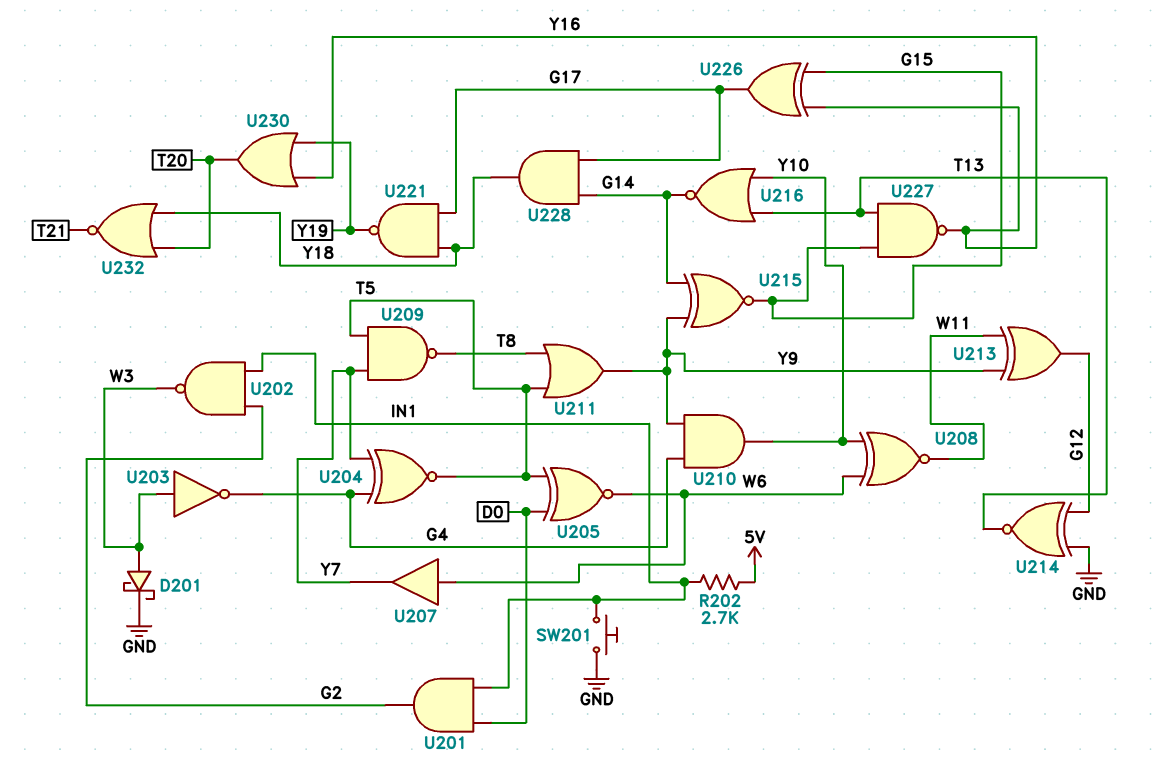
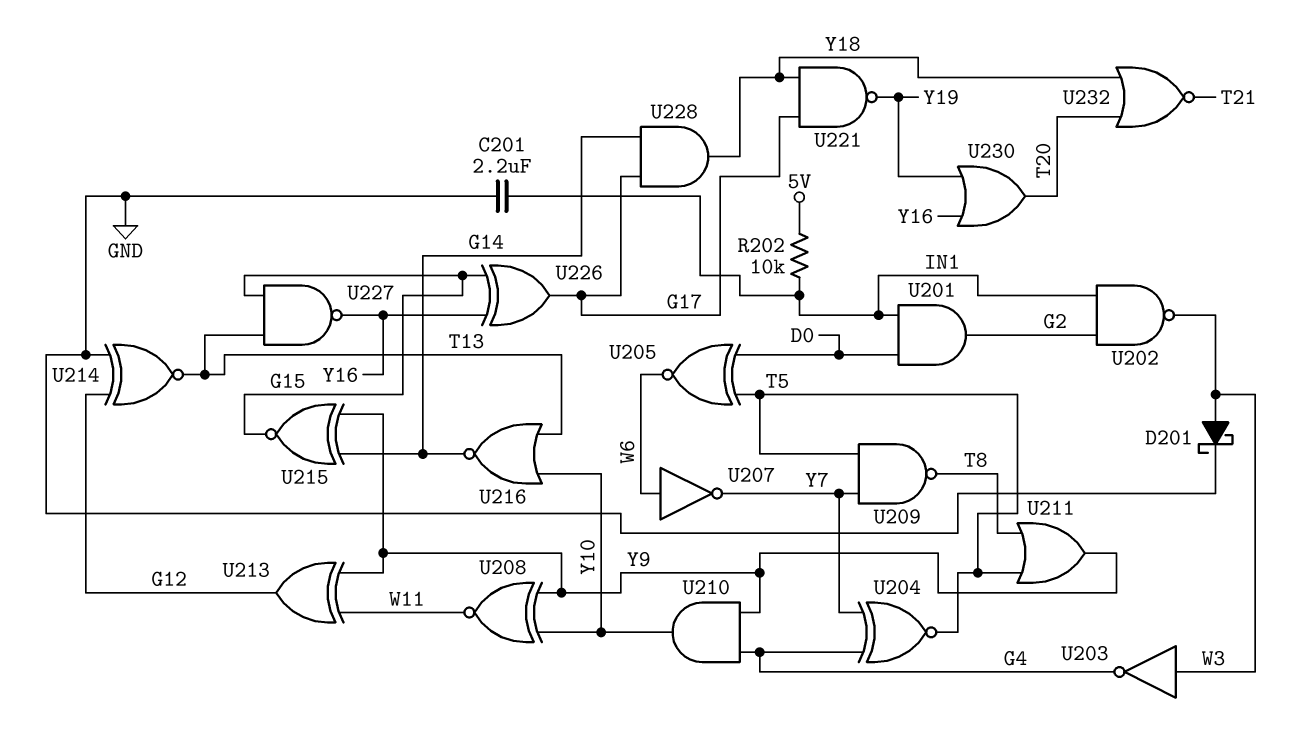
C201: none -> 2.2uF (GND, IN1)
R202: 2.7k (5V, IN1) -> 10k (5V, IN1)
SW201: button (GND, IN1) -> none
U207: buffer (in W6, out Y7) -> NOT (in W6, out Y7)
U208: XNOR (in W6, in Y10, out W11) -> XNOR (in Y9, in Y10, out W11)

